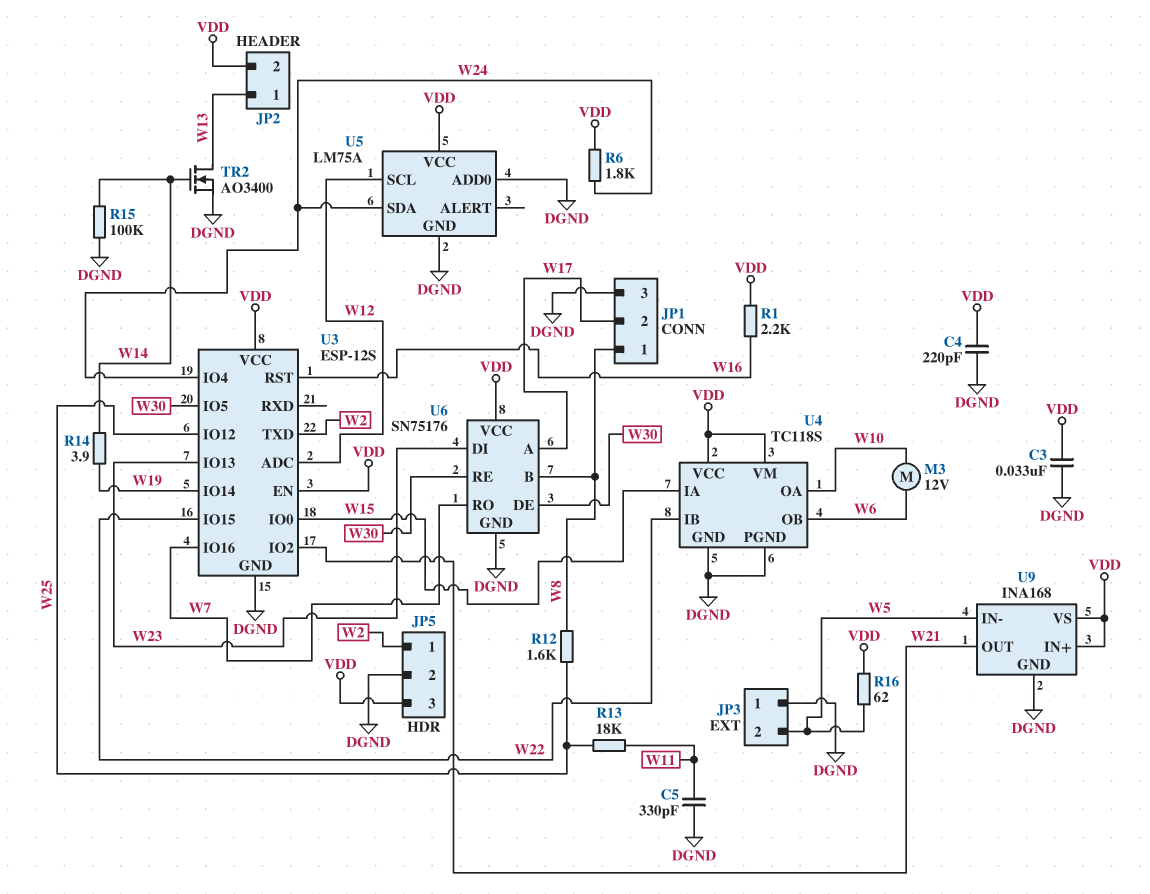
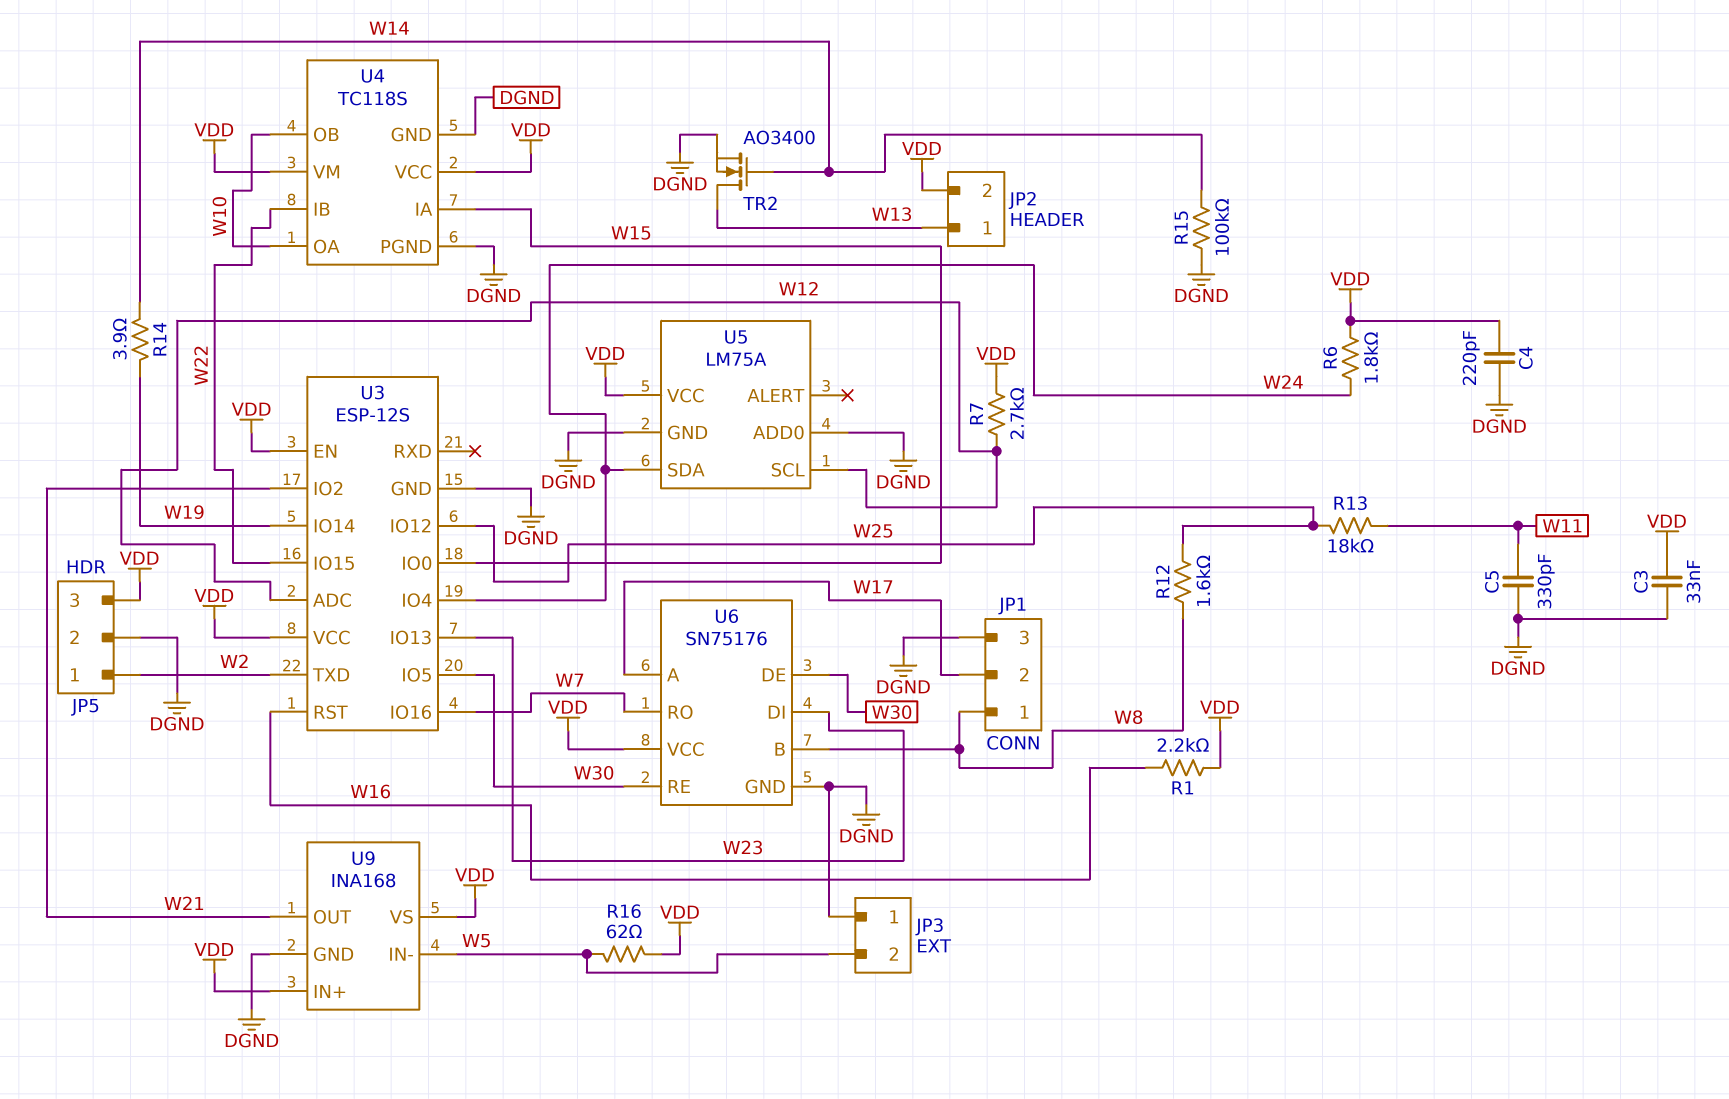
M3: motor 12V (W6, W10) -> none
R7: none -> 2.7k (VDD, W12)
U4 pin OB: W6 -> W10

